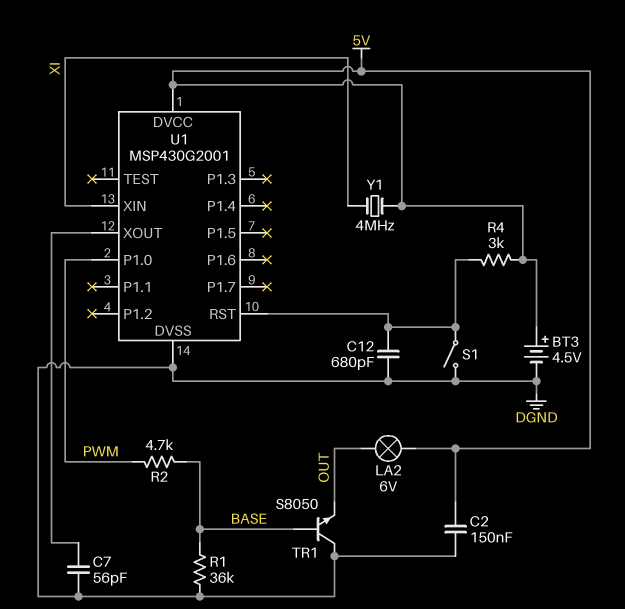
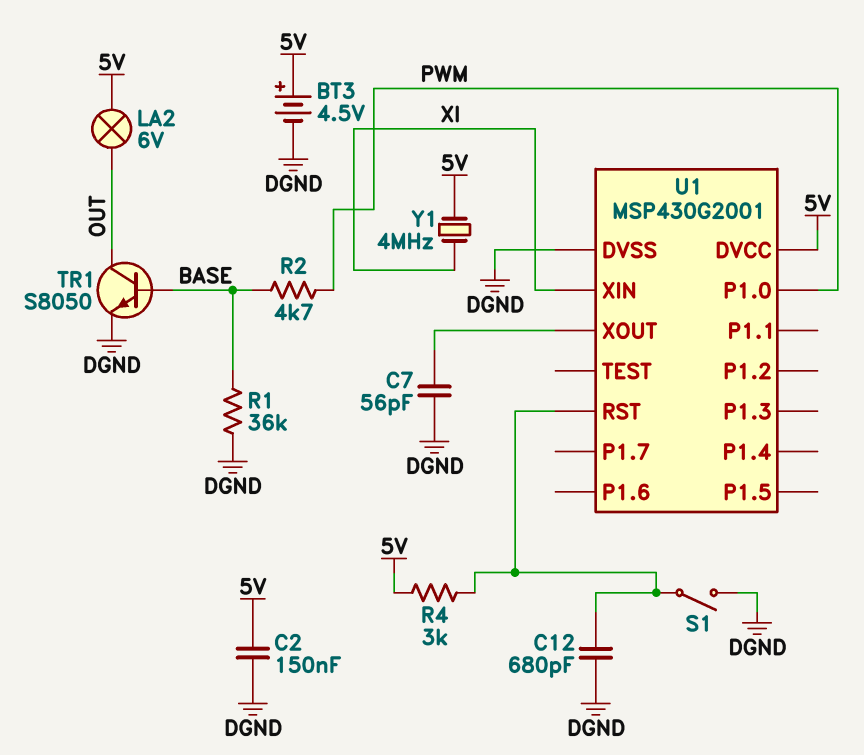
TR1: NPN S8050 (B BASE, C DGND, E OUT) -> NPN S8050 (B BASE, C OUT, E DGND)

